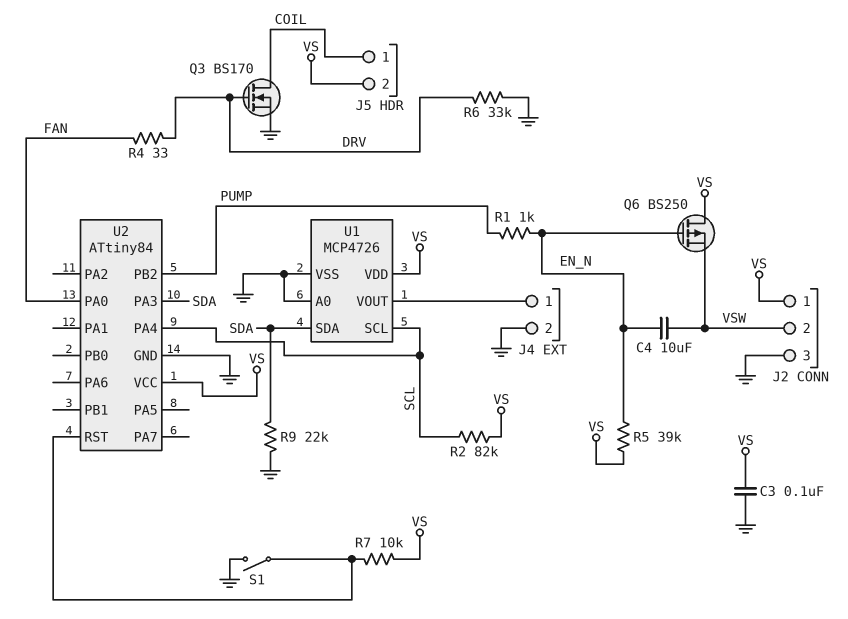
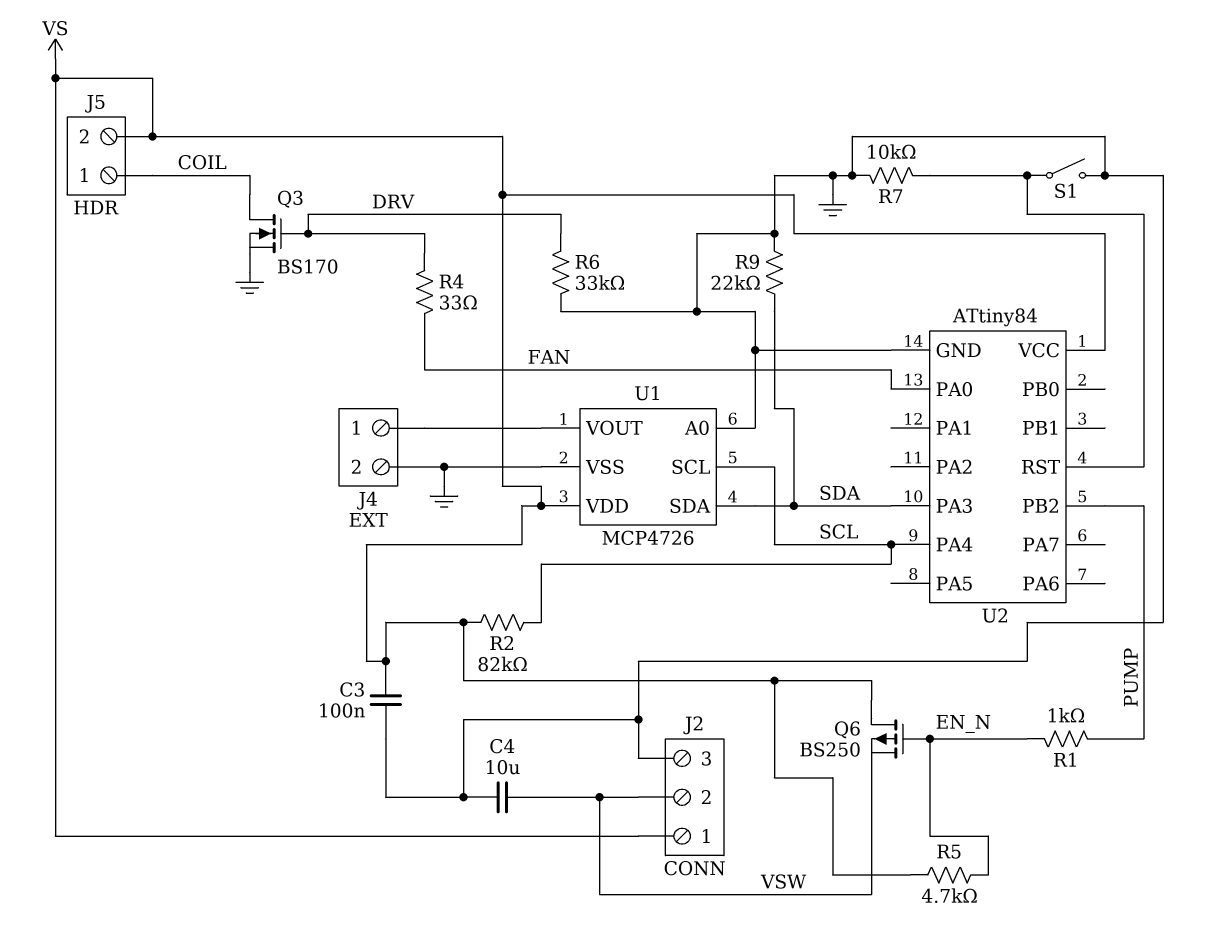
C4: 10uF (EN_N, VSW) -> 10uF (GND, VSW)
R5: 39k (EN_N, VS) -> 4.7k (EN_N, VS)
R7: 10k (U2/RST, VS) -> 10k (GND, U2/RST)

